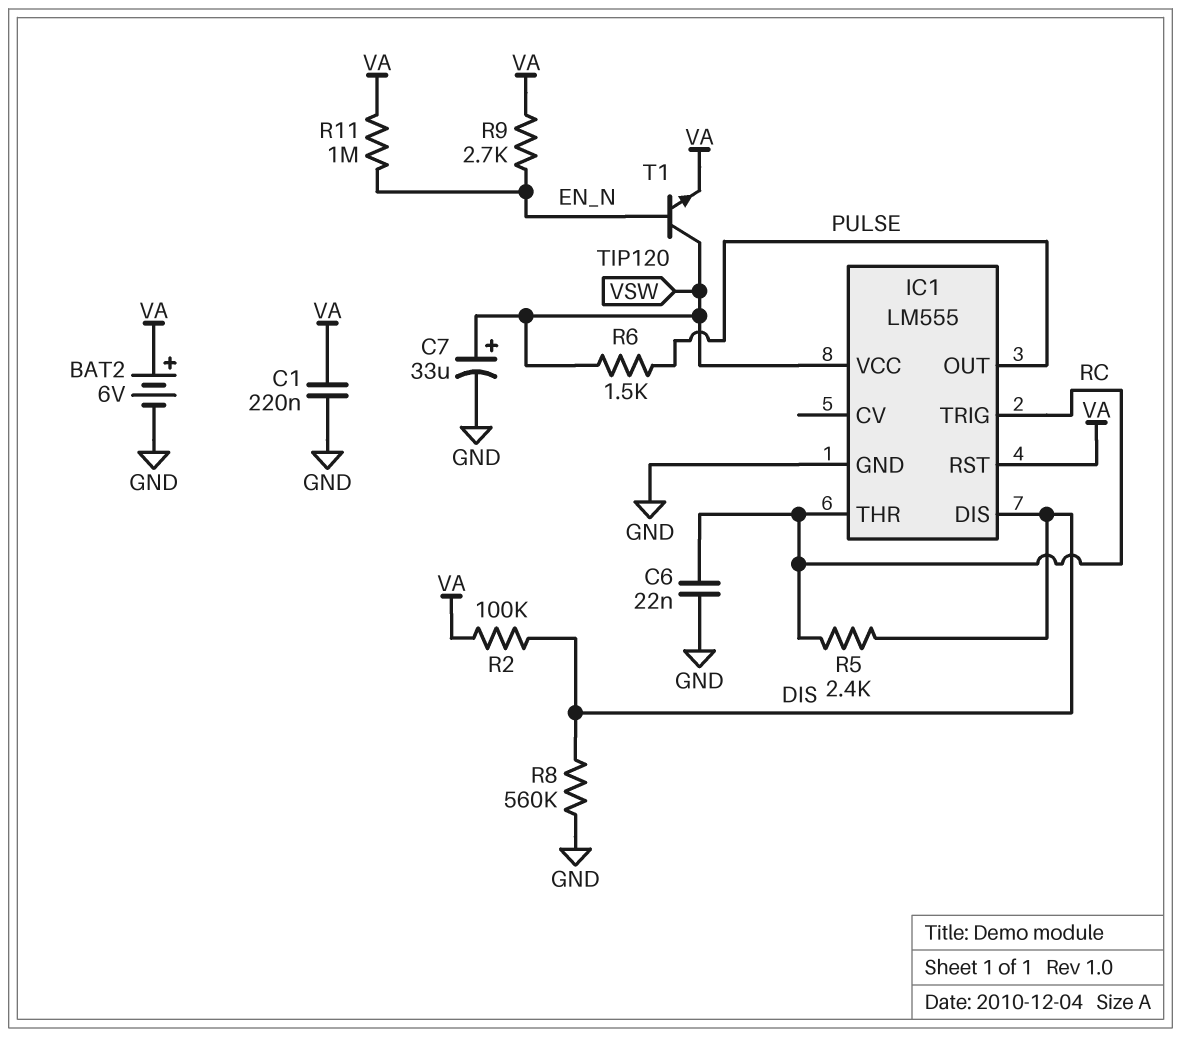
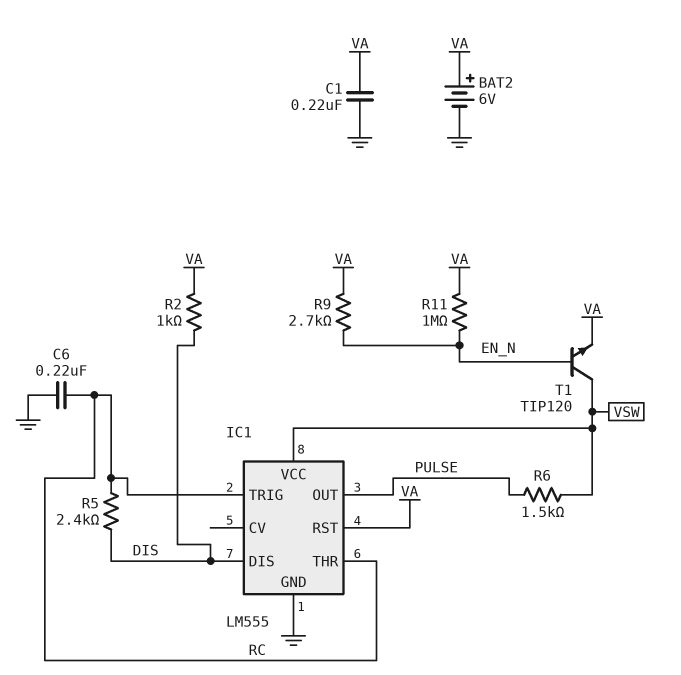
C6: 22nF (GND, RC) -> 220nF (GND, RC)
C7: 33uF (plus VSW, minus GND) -> none
R2: 100k (DIS, VA) -> 1k (DIS, VA)
R8: 560k (DIS, GND) -> none

